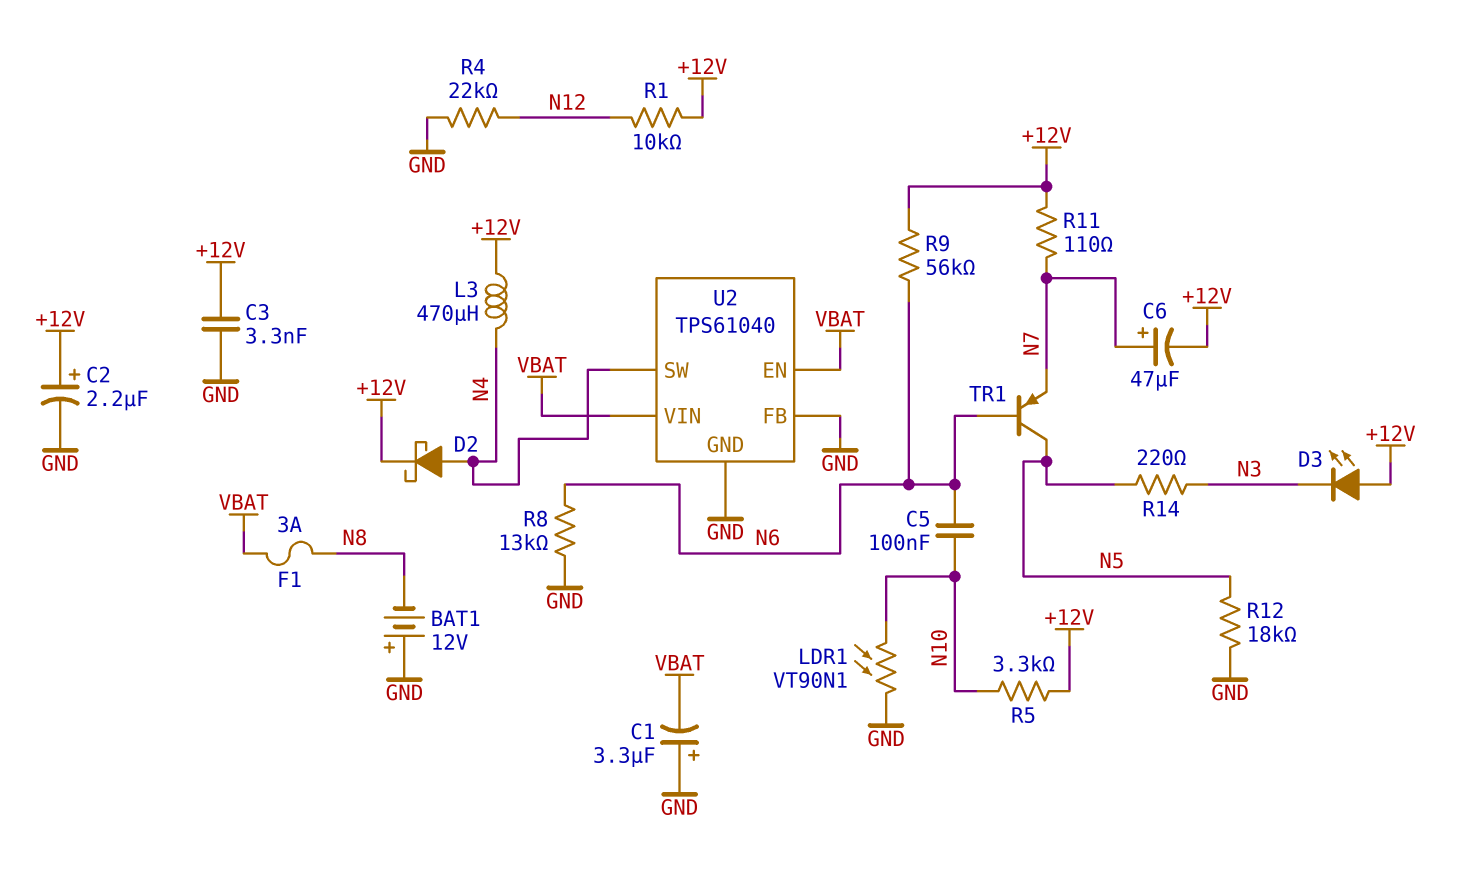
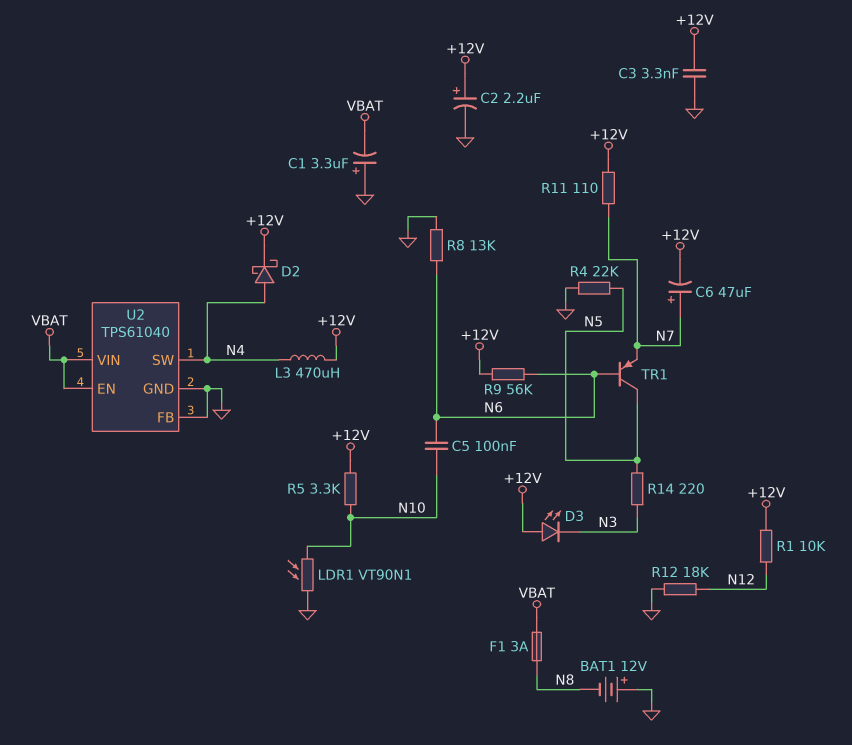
R4: 22k (GND, N12) -> 22k (GND, N5)
R12: 18k (GND, N5) -> 18k (GND, N12)

